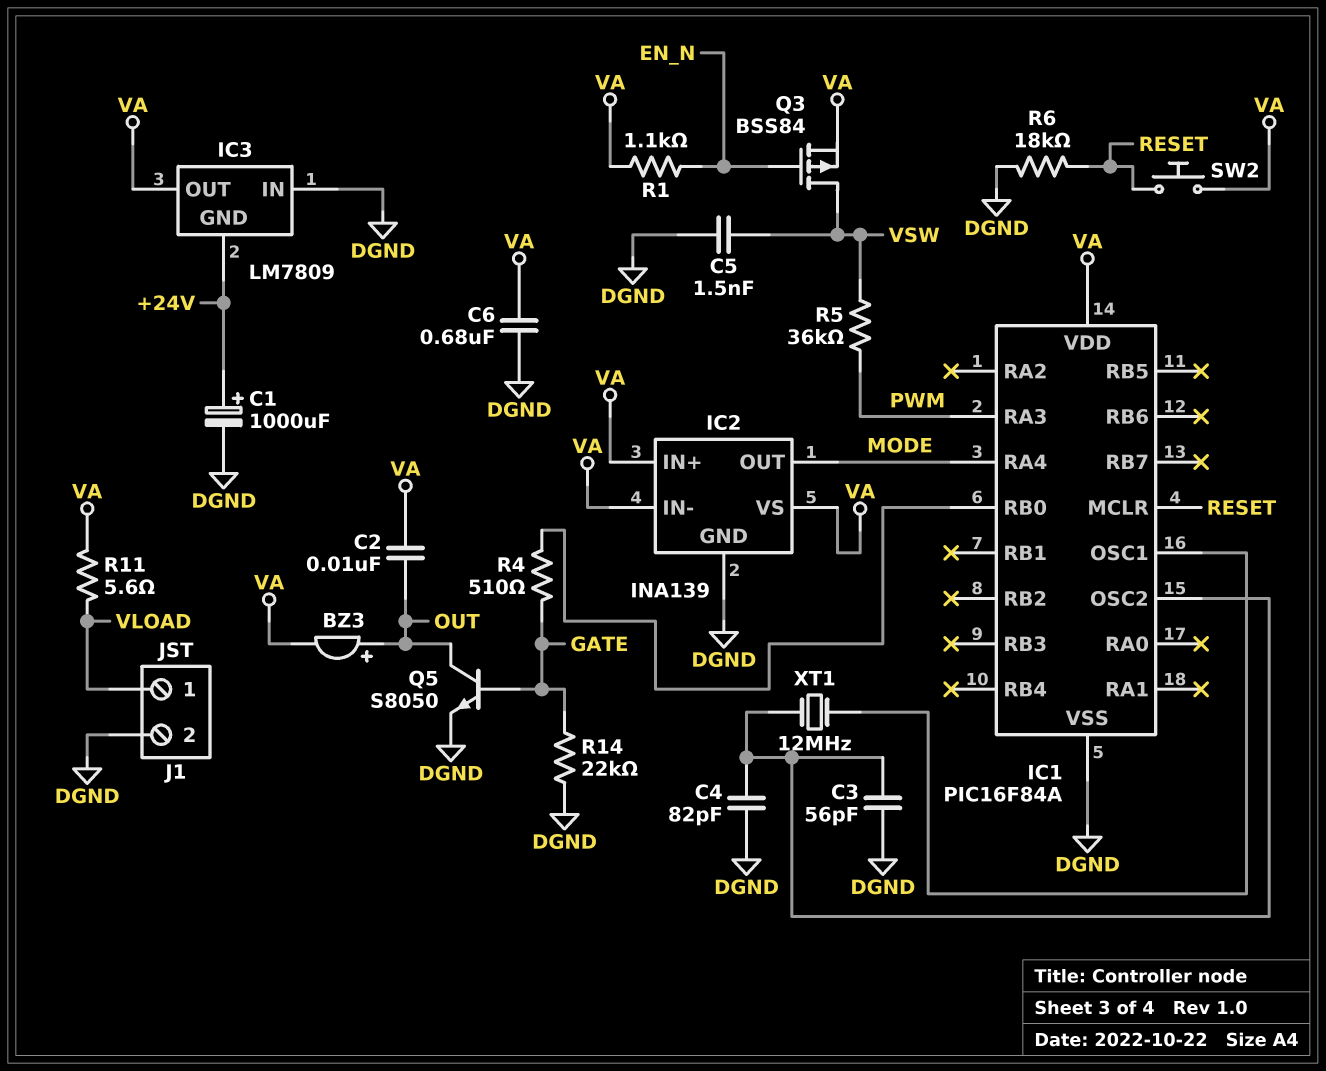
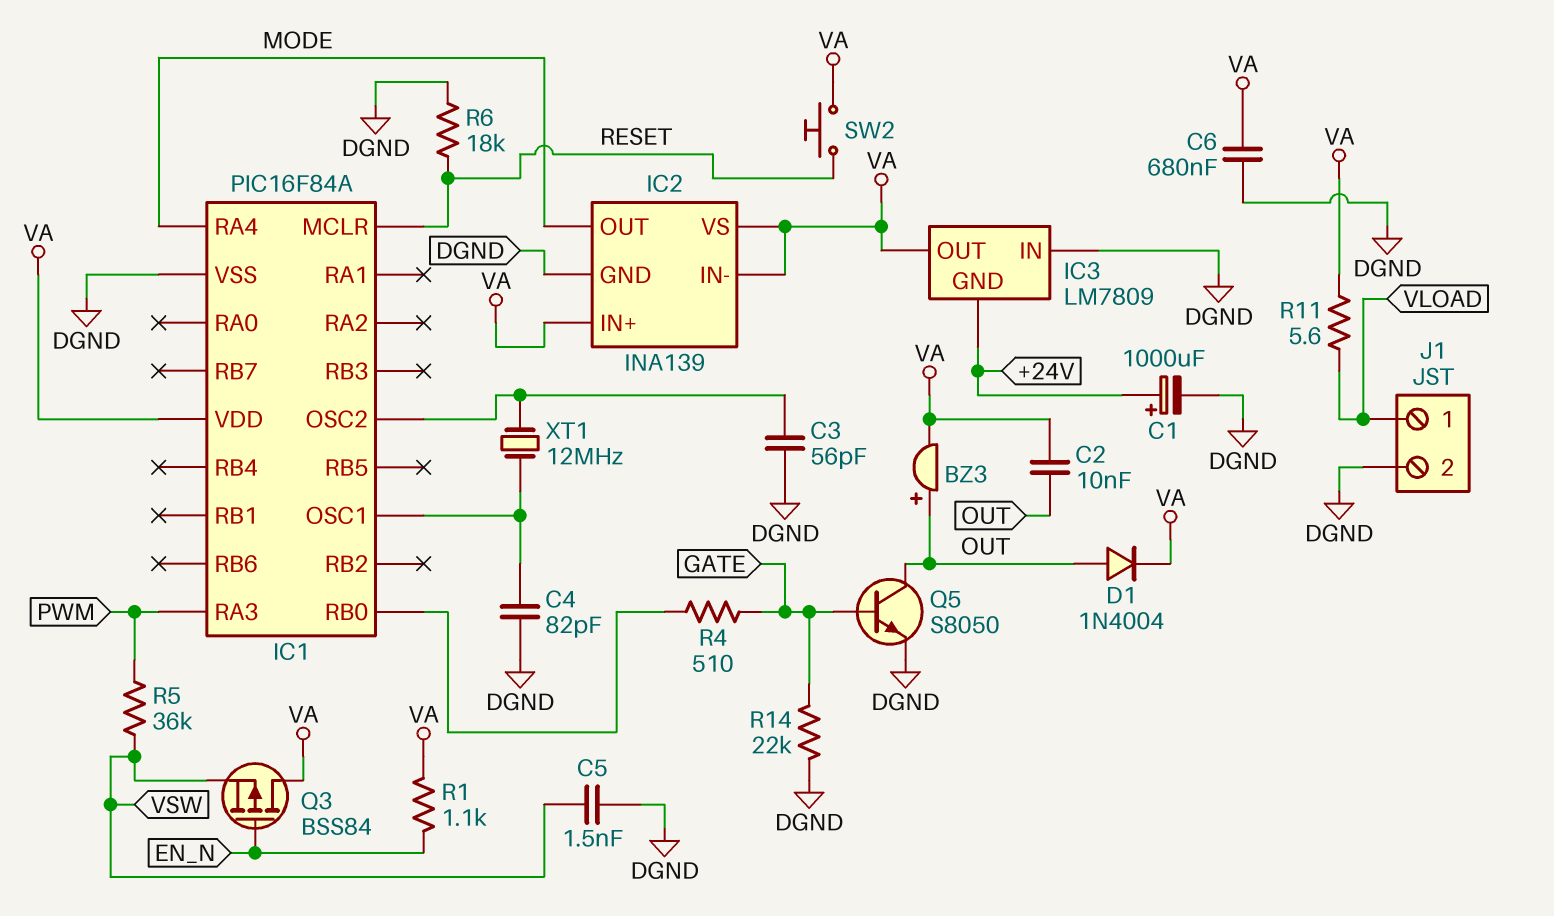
C4: 82pF (DGND, IC1/OSC2) -> 82pF (DGND, IC1/OSC1)
D1: none -> diode 1N4004 (A OUT, K VA)
Q3: PMOS BSS84 (G EN_N, D VSW, S VA) -> PMOS BSS84 (G EN_N, D VA, S VSW)

